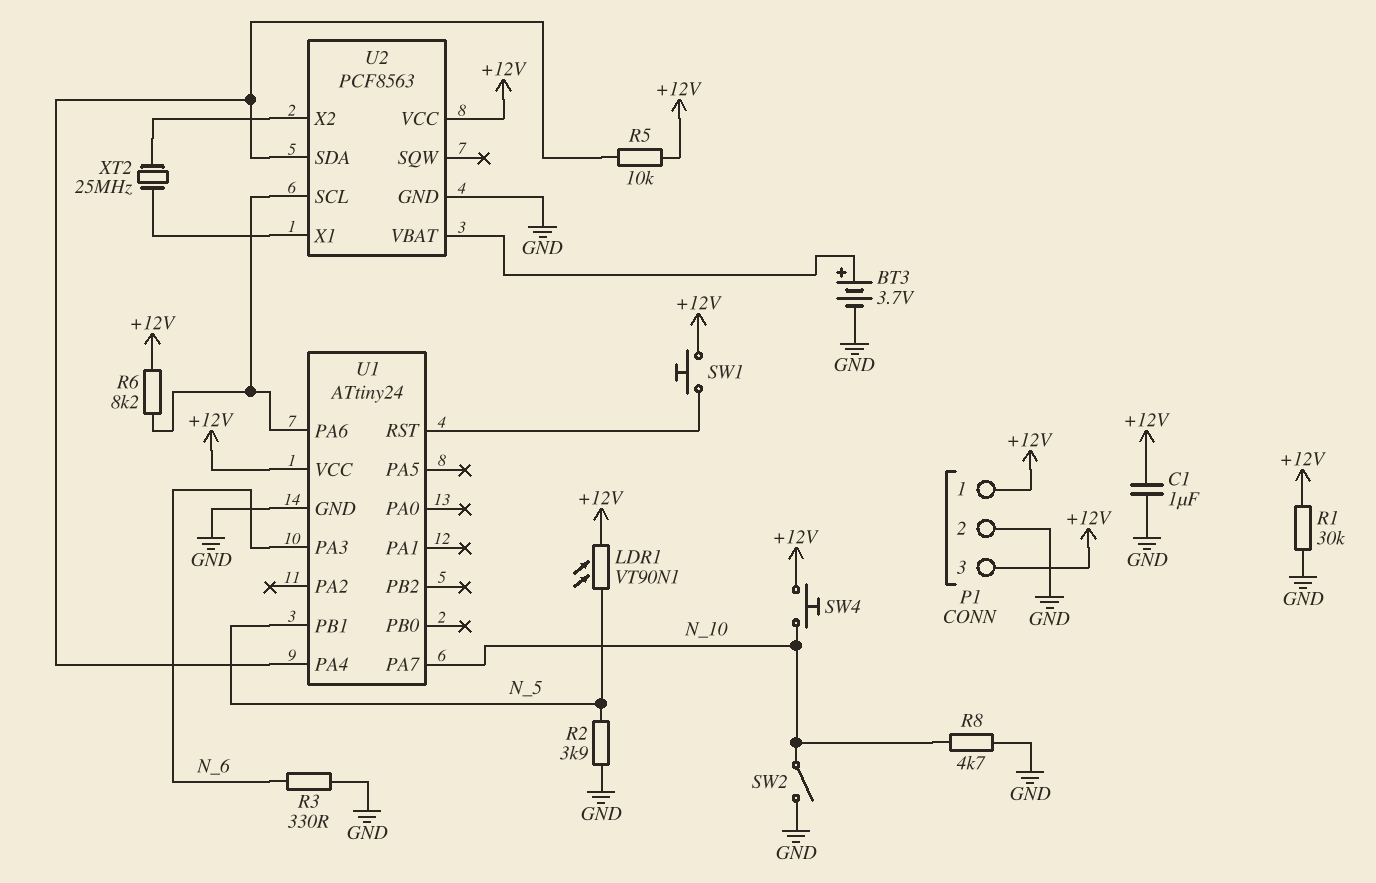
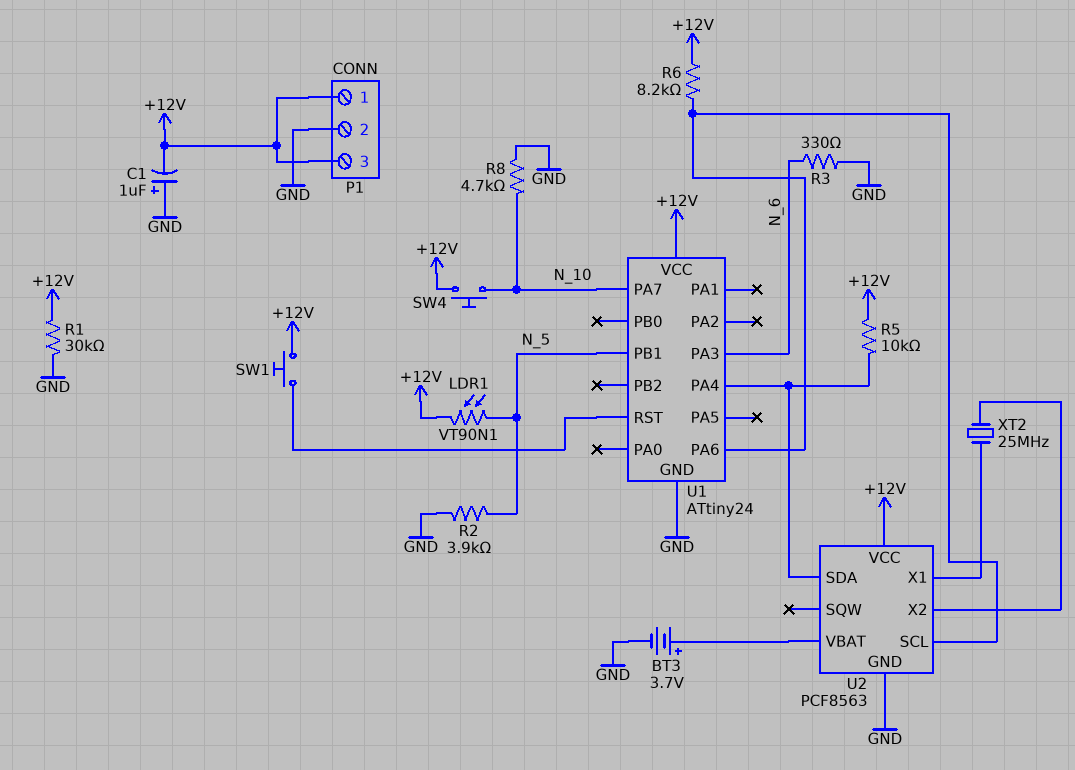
C1: 1uF (+12V, GND) -> 1uF (plus GND, minus +12V)
SW2: switch (GND, N_10) -> none

